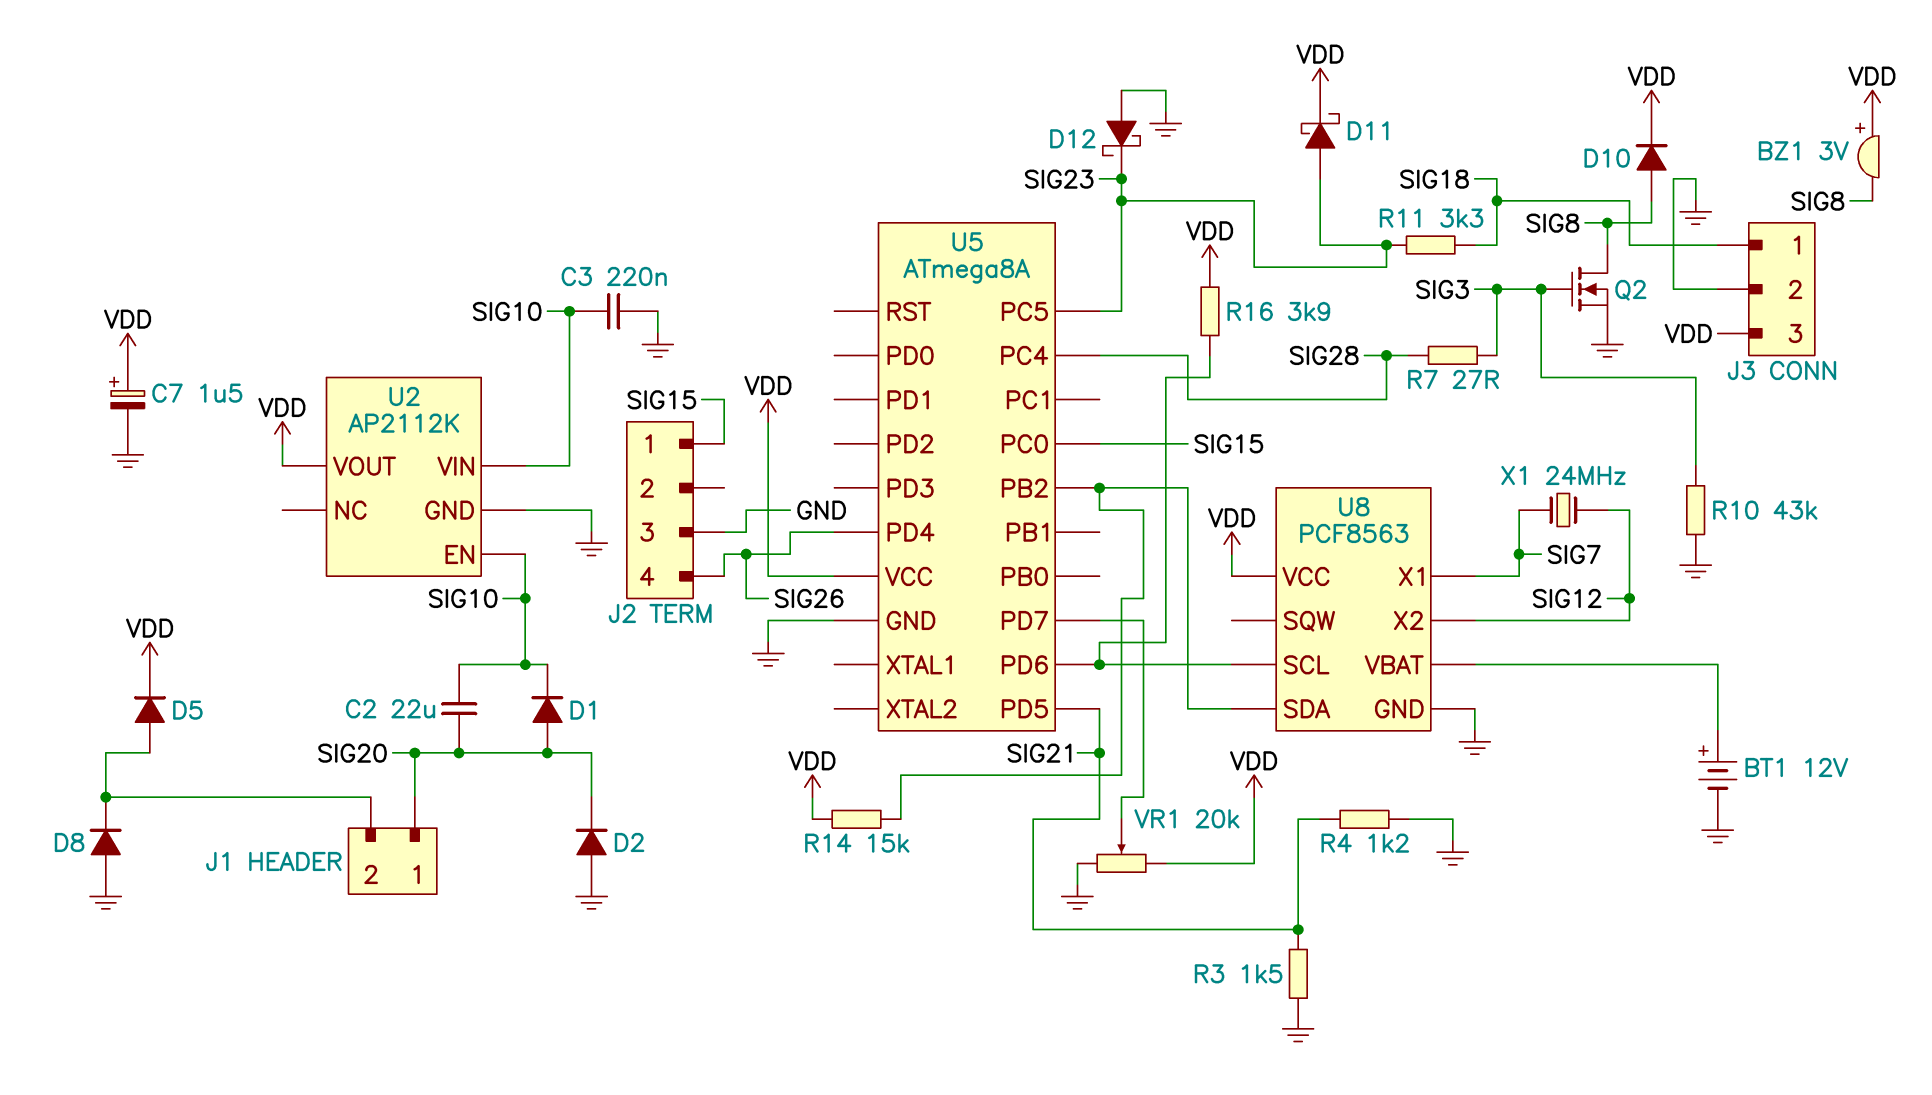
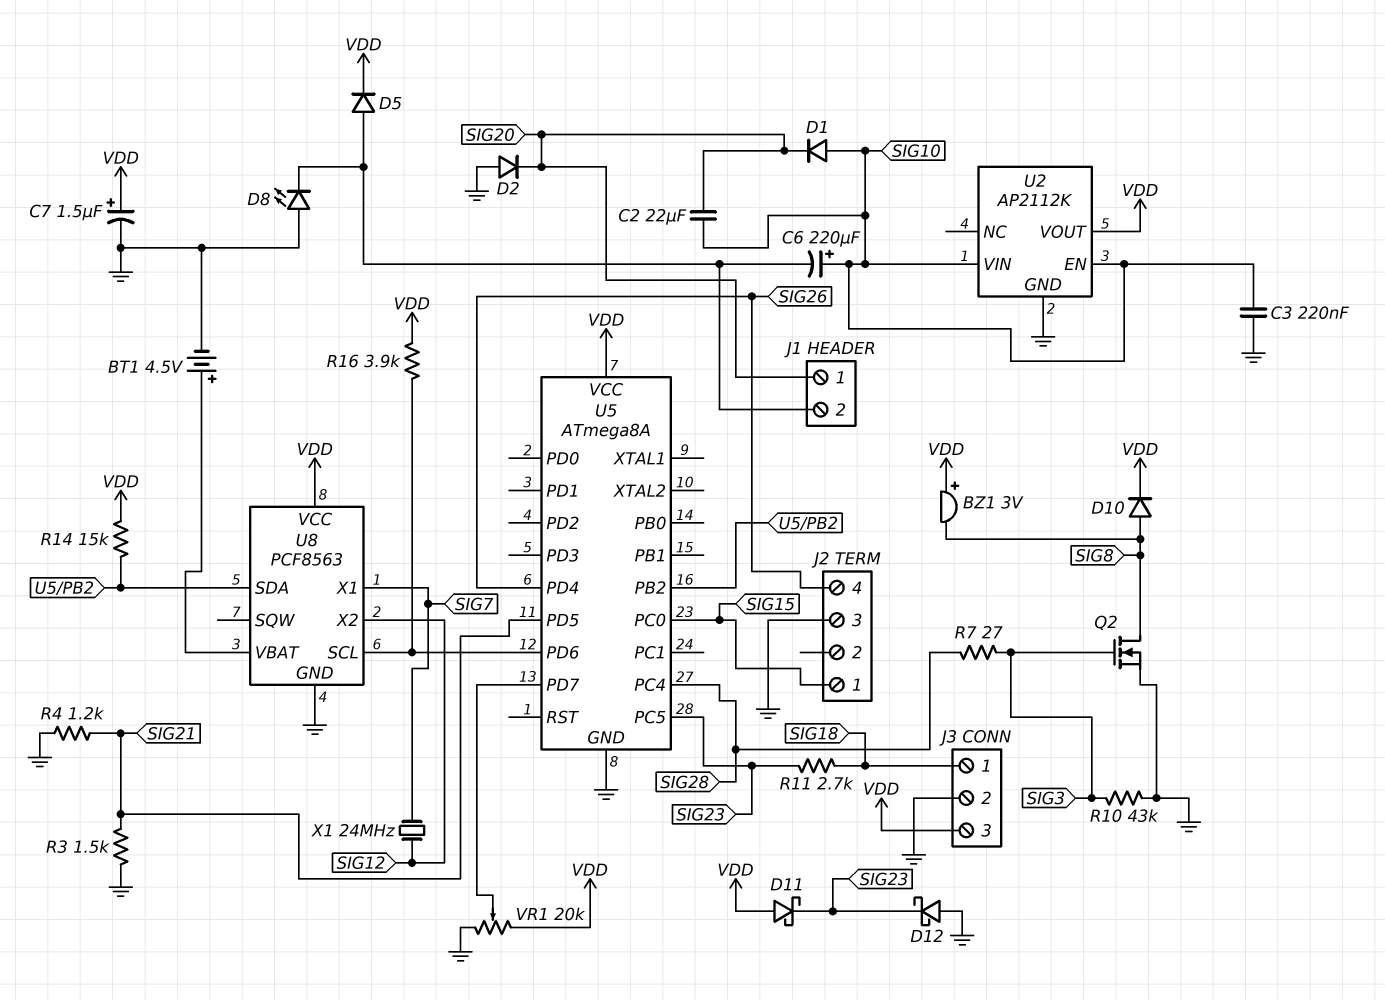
BT1: 12V (plus U8/VBAT, minus GND) -> 4.5V (plus U8/VBAT, minus GND)
C6: none -> 220uF (plus SIG10, minus J1/2)
D1: diode (A SIG20, K SIG10) -> diode (A SIG10, K SIG20)
D8: diode (A GND, K J1/2) -> LED (A GND, K J1/2)
D11: schottky (A SIG23, K VDD) -> schottky (A VDD, K SIG23)
R11: 3.3k (SIG18, SIG23) -> 2.7k (SIG18, SIG23)

